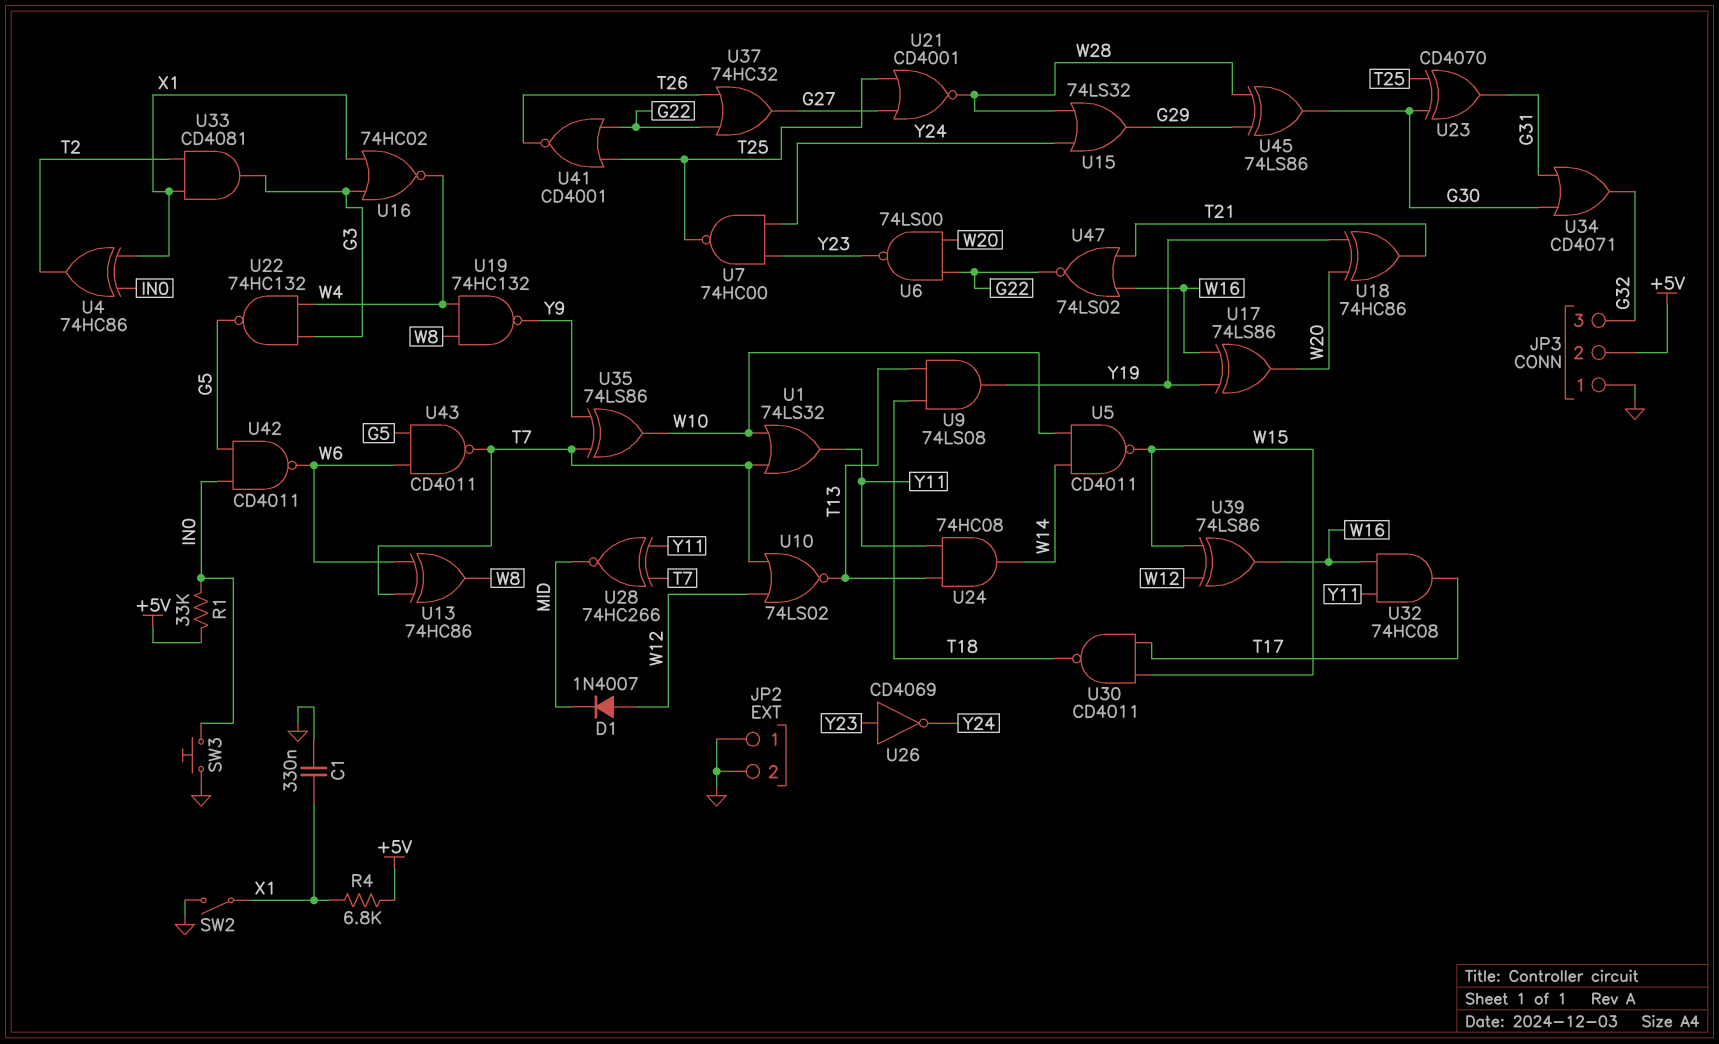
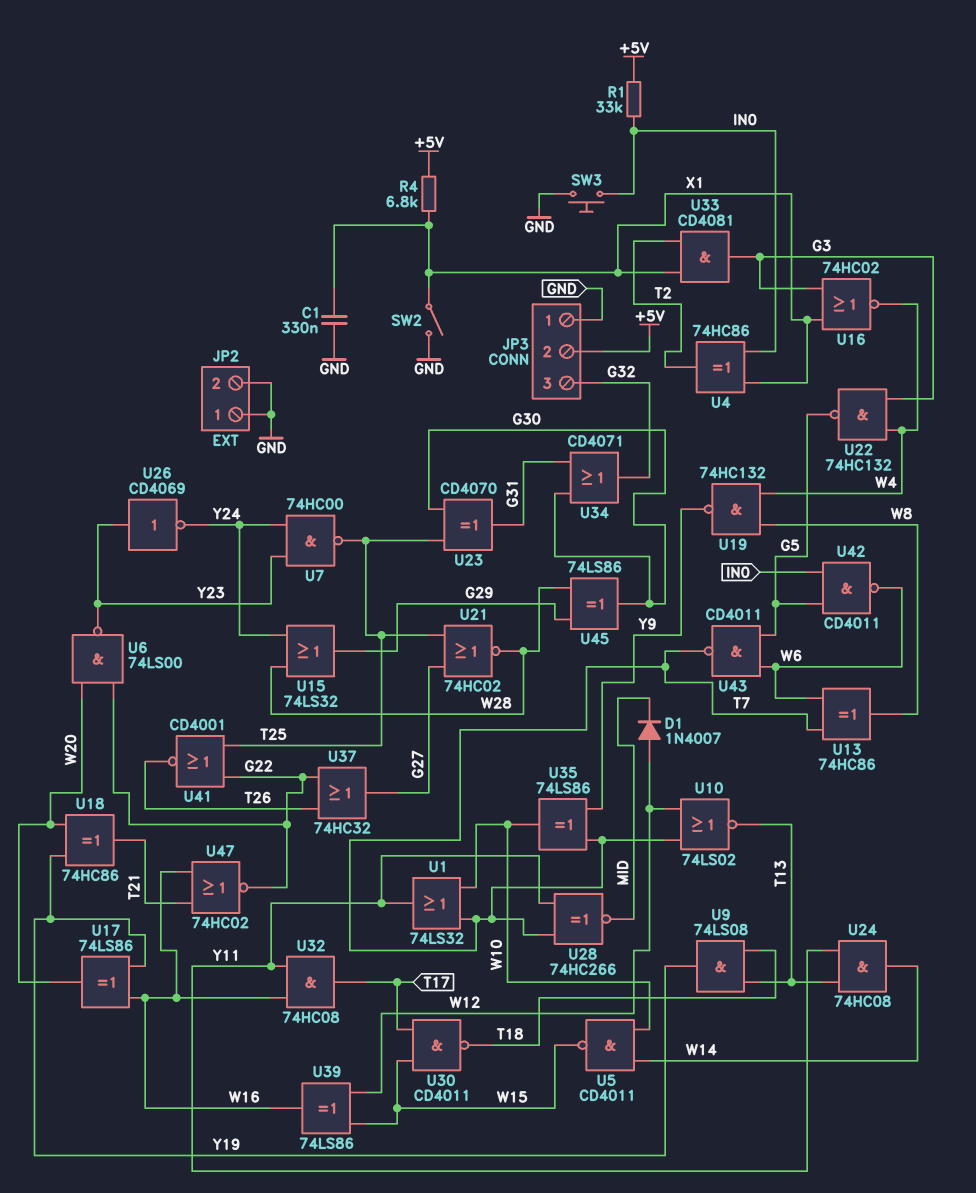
U21: NOR CD4001 (in G27, in T25, out W28) -> NOR 74HC02 (in G27, in T25, out W28)
U47: NOR 74LS02 (in T21, in W16, out G22) -> NOR 74HC02 (in T21, in W16, out G22)

